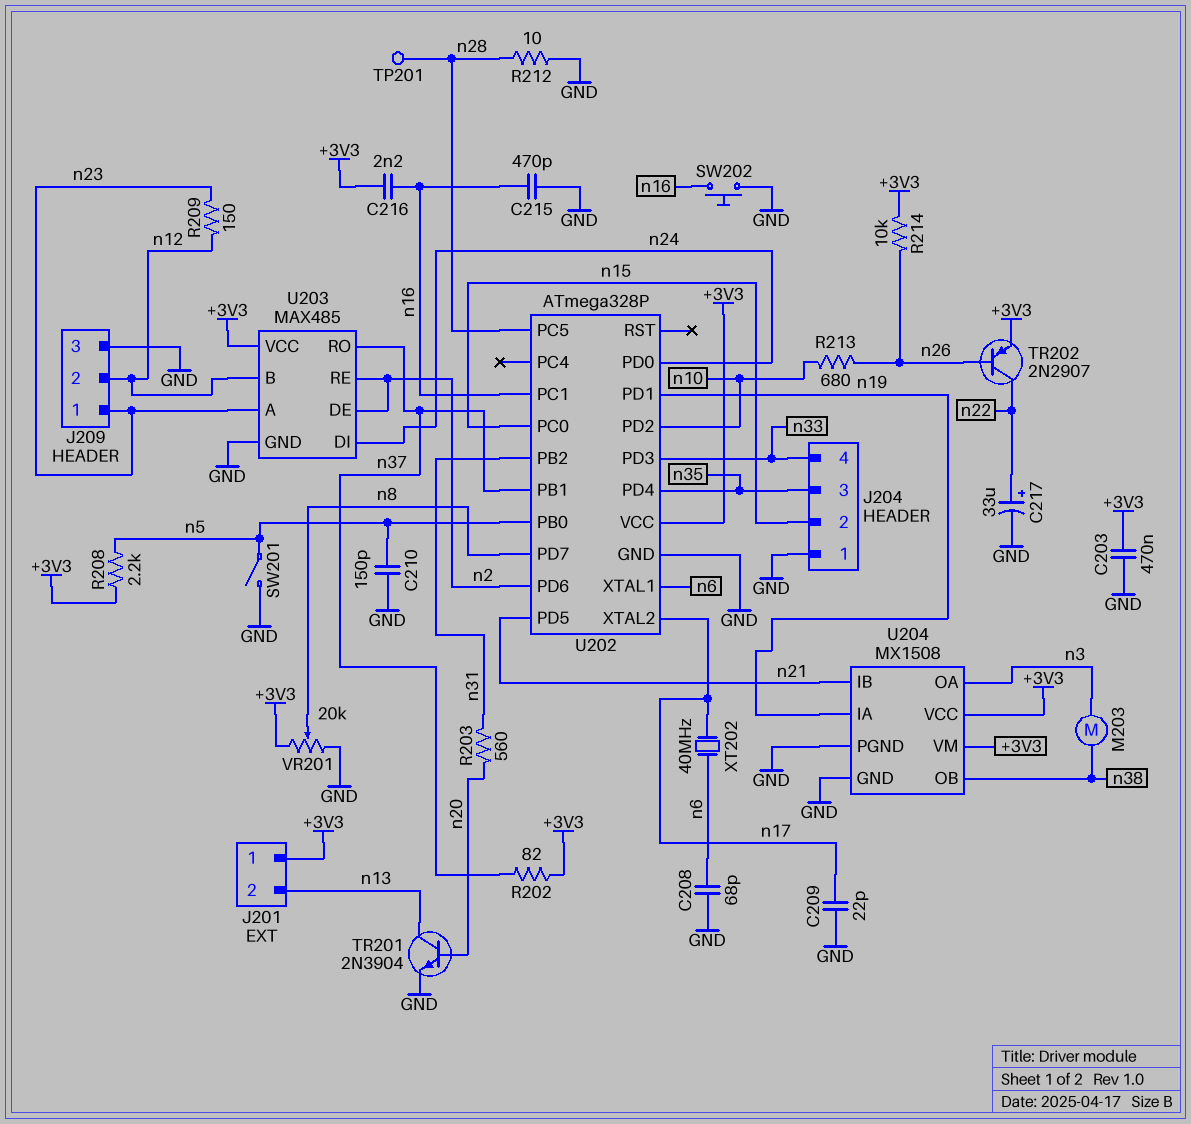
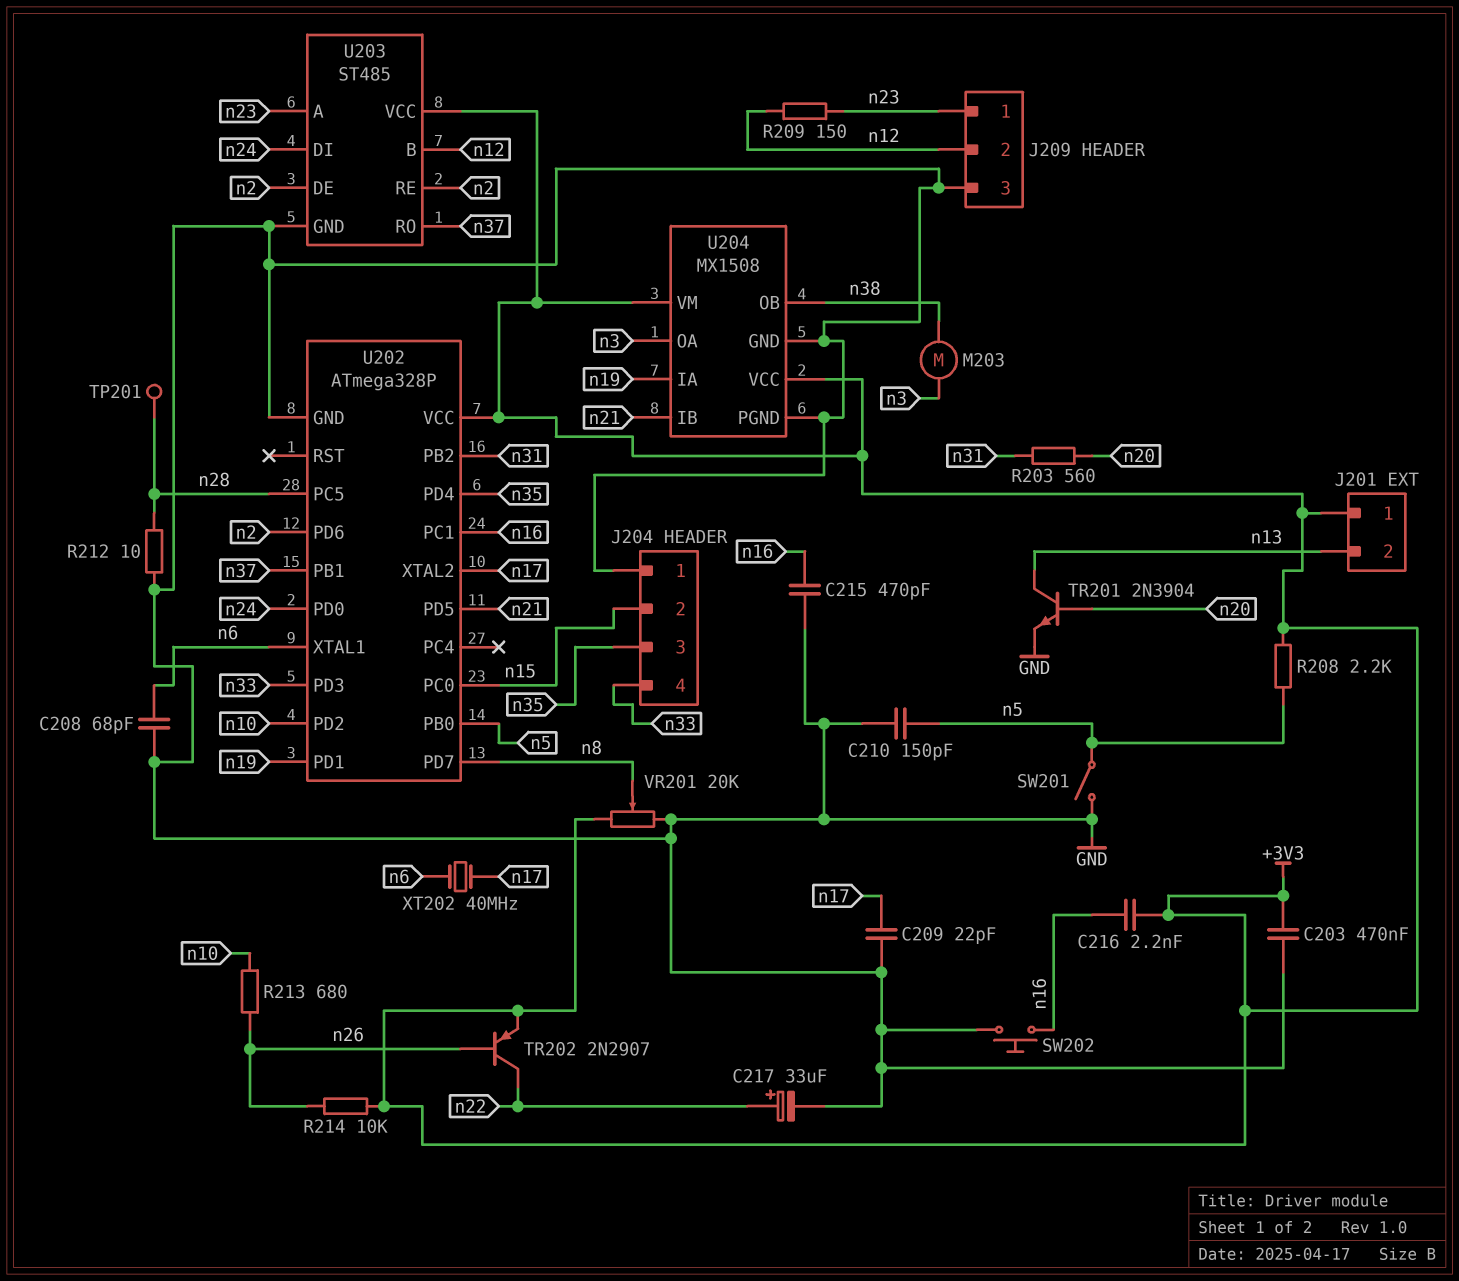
R202: 82 (+3V3, n37) -> none
U203: MAX485 -> ST485

